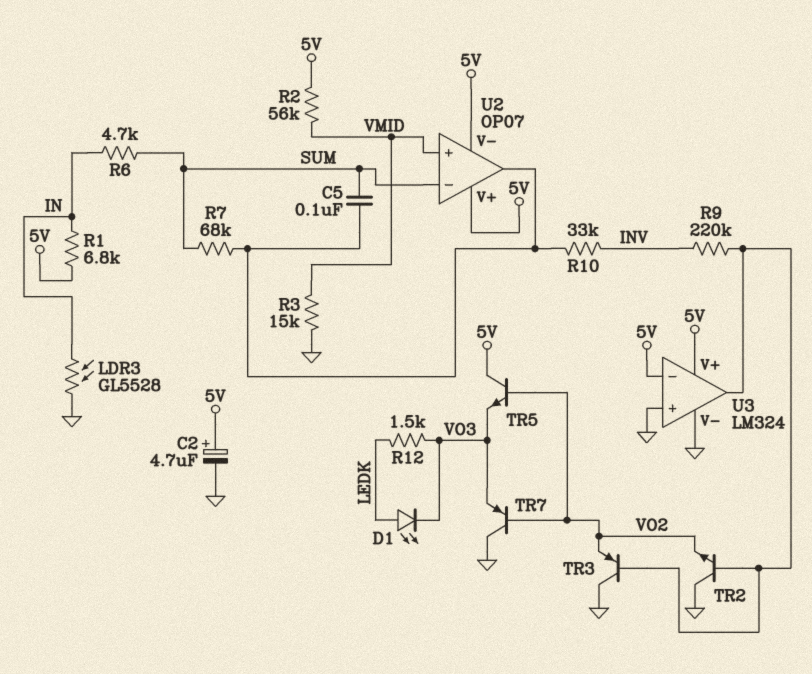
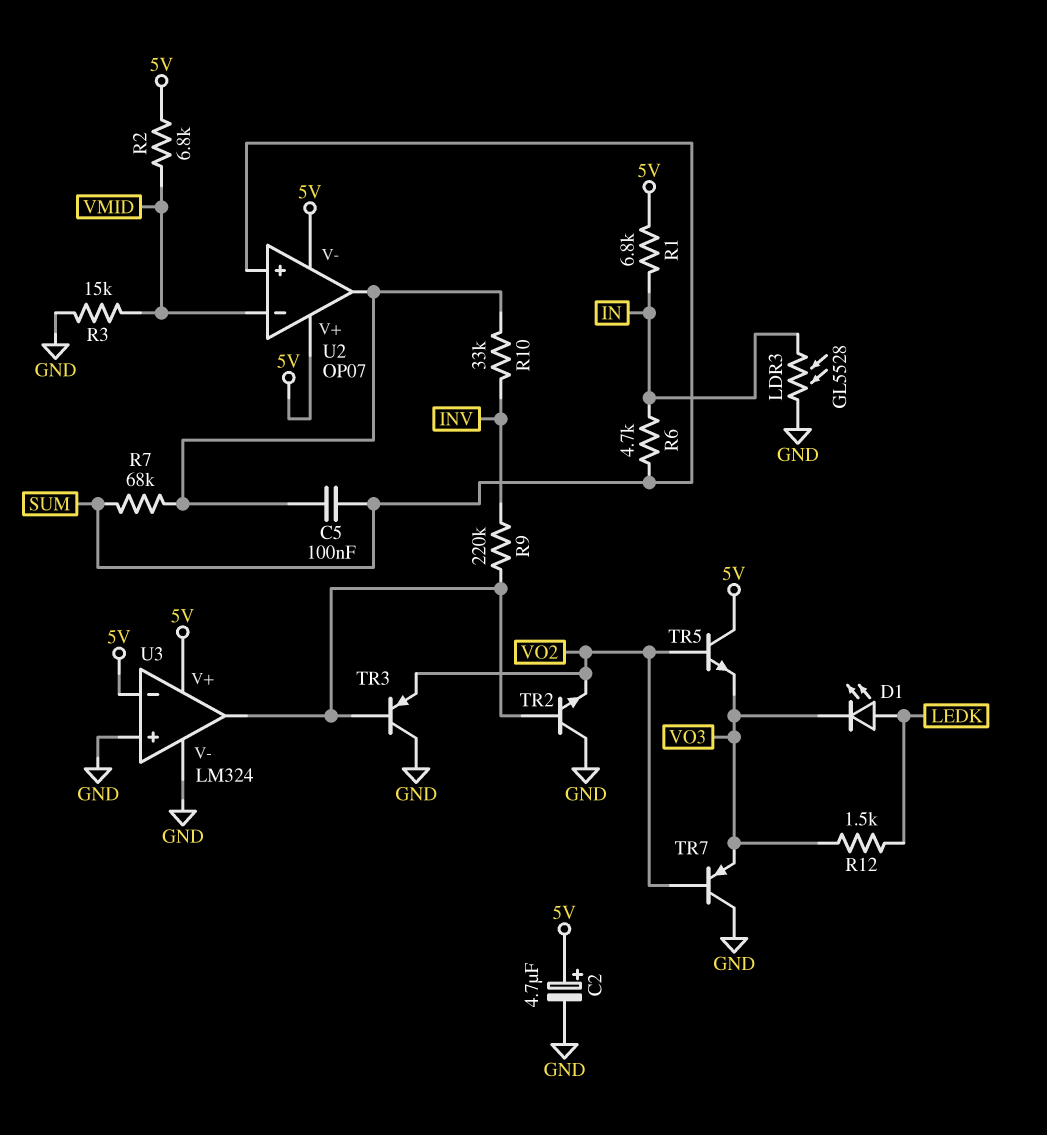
R2: 56k (5V, VMID) -> 6.8k (5V, VMID)
U2 pin in+: VMID -> SUM
U2 pin in-: SUM -> VMID

